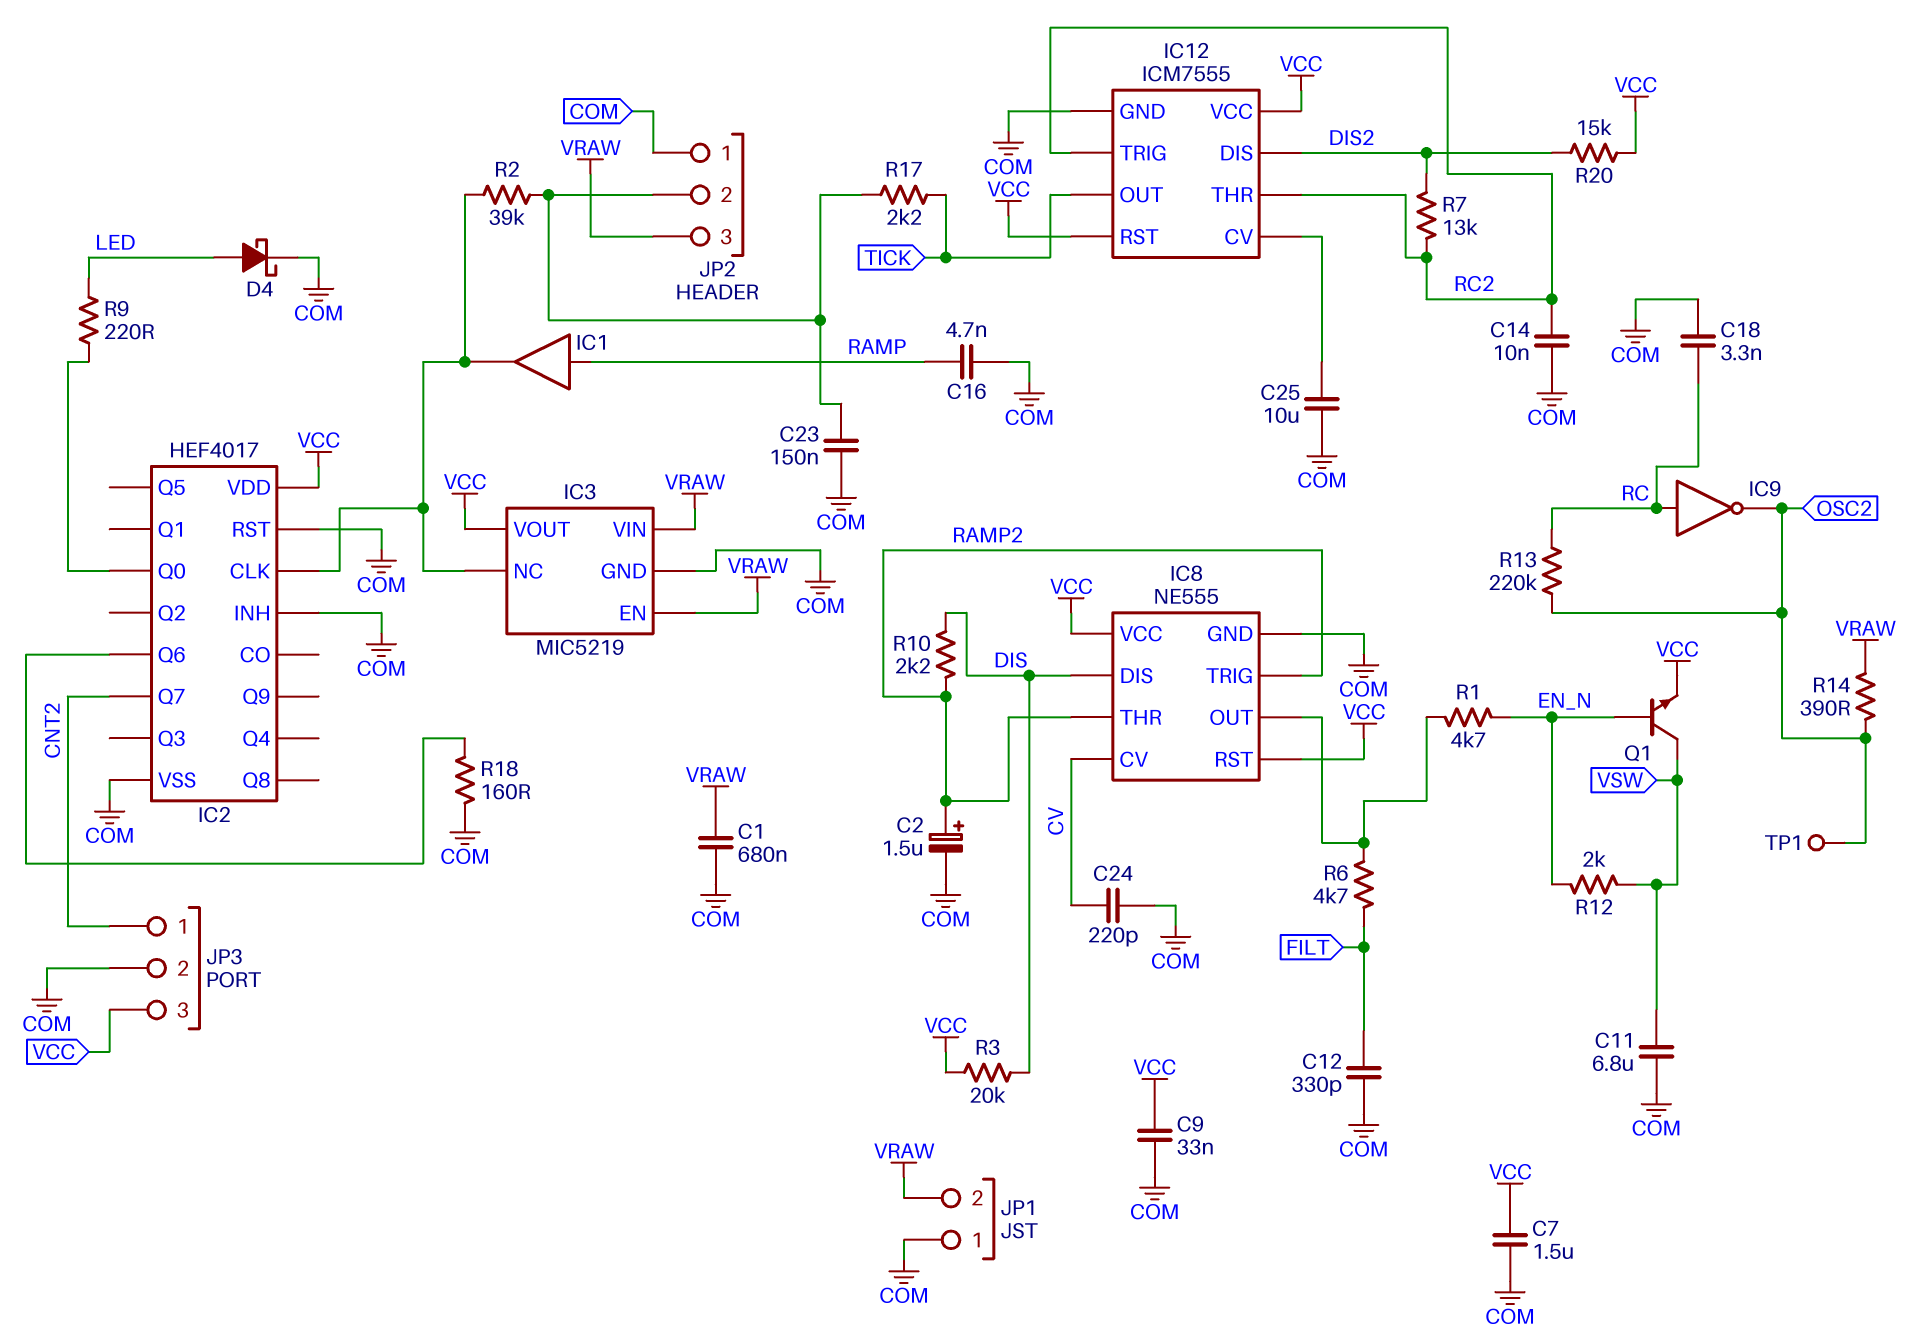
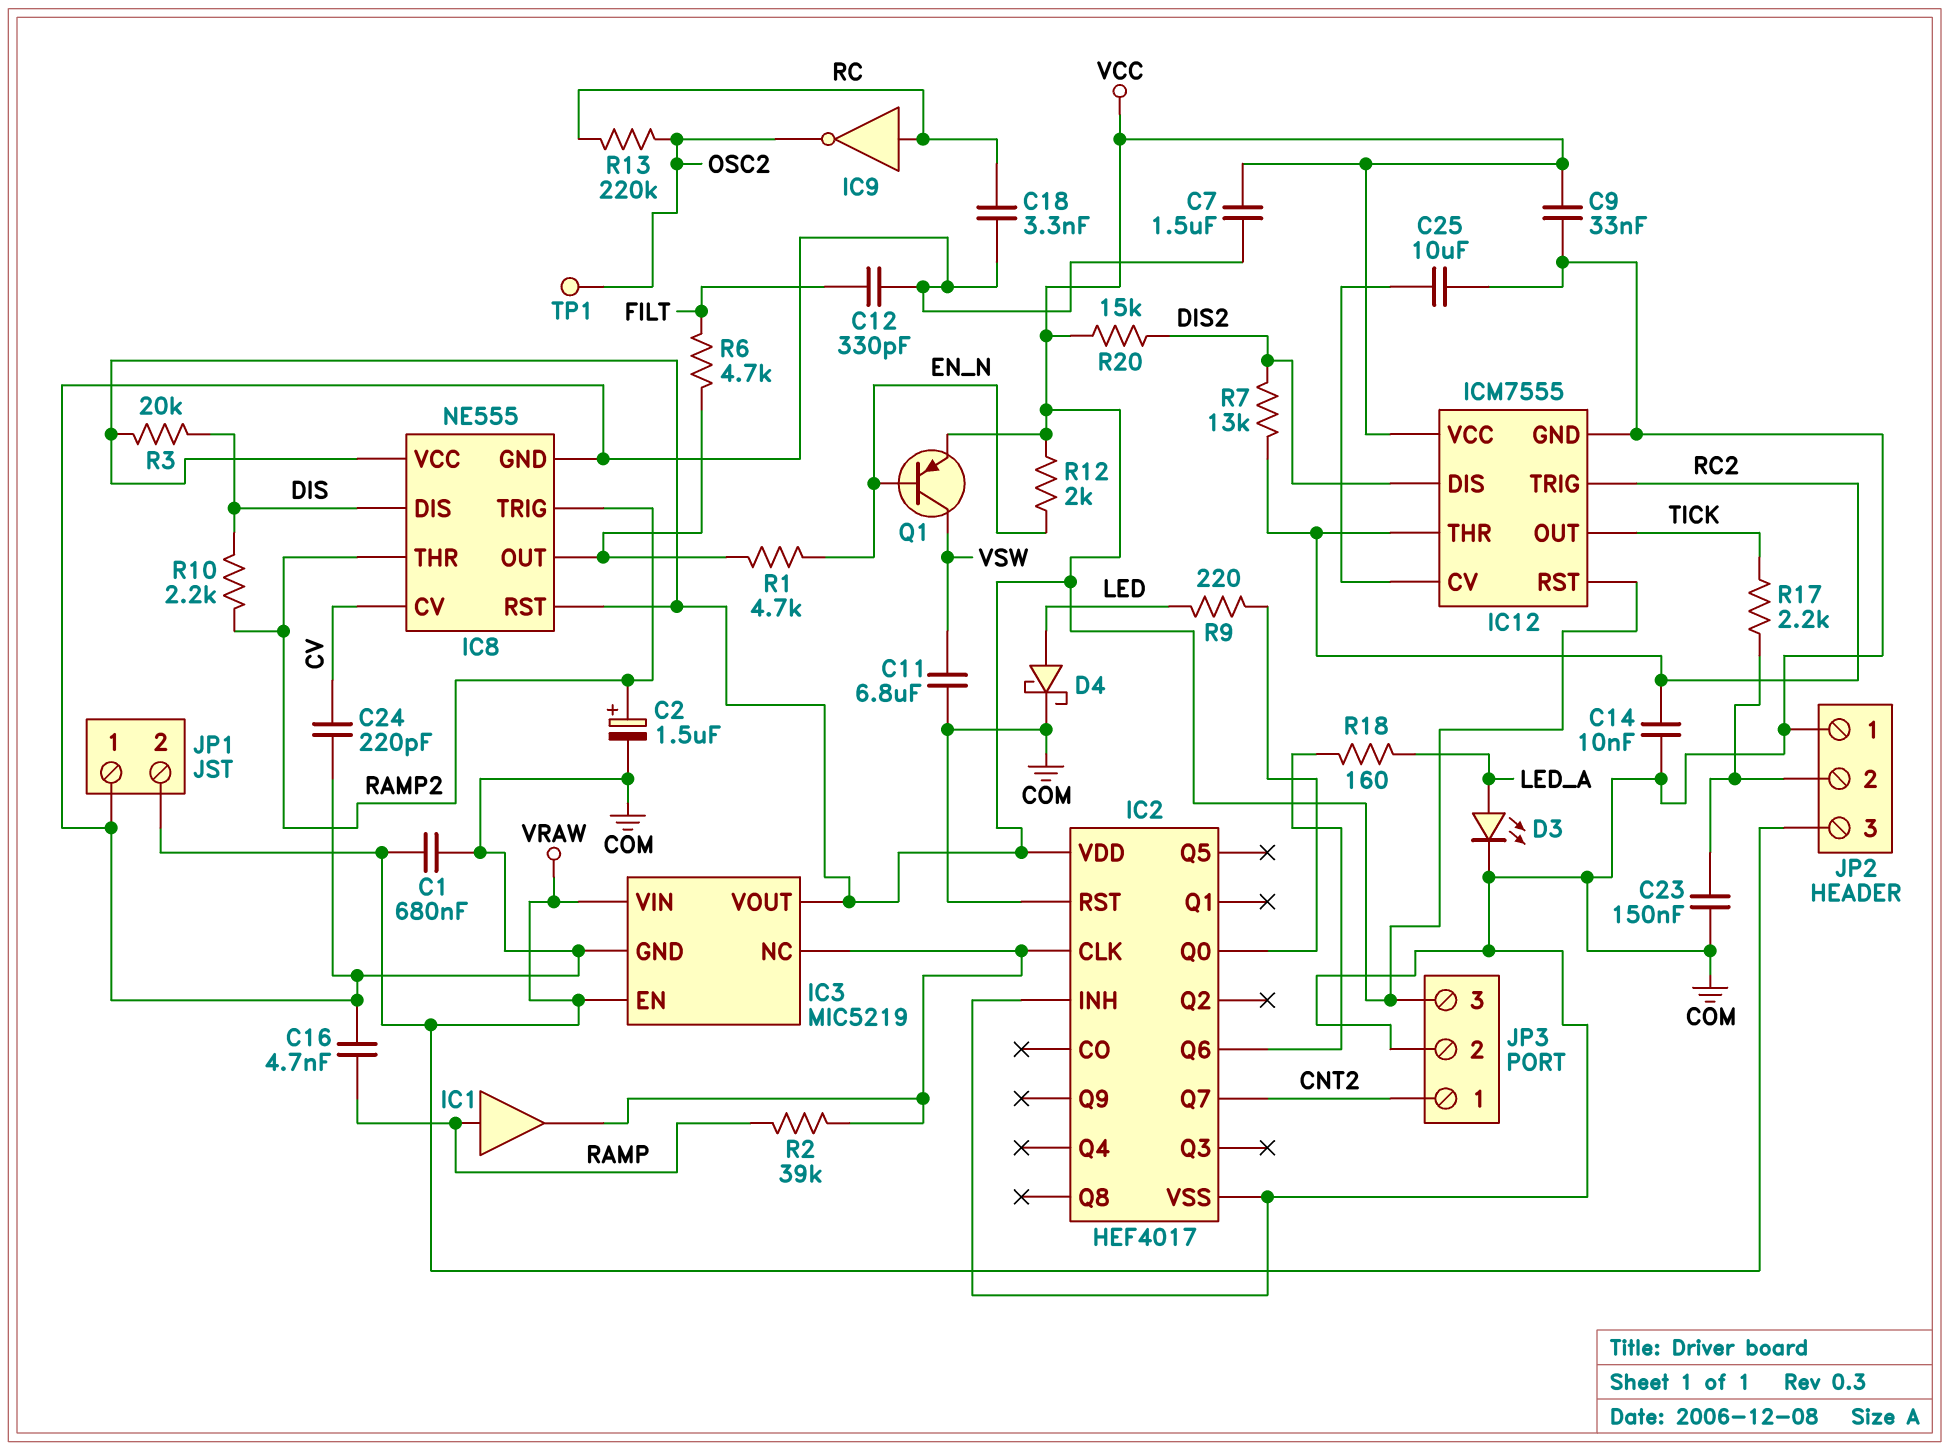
D3: none -> LED (A LED_A, K COM)
Q1: NPN (B EN_N, C VSW, E VCC) -> PNP (B EN_N, C VSW, E VCC)
R2: 39k (IC2/CLK, JP2/2) -> 39k (IC2/CLK, RAMP)
R12: 2k (EN_N, VSW) -> 2k (EN_N, VCC)
R14: 390 (OSC2, VRAW) -> none
R18: 160 (COM, IC2/Q6) -> 160 (IC2/Q6, LED_A)

